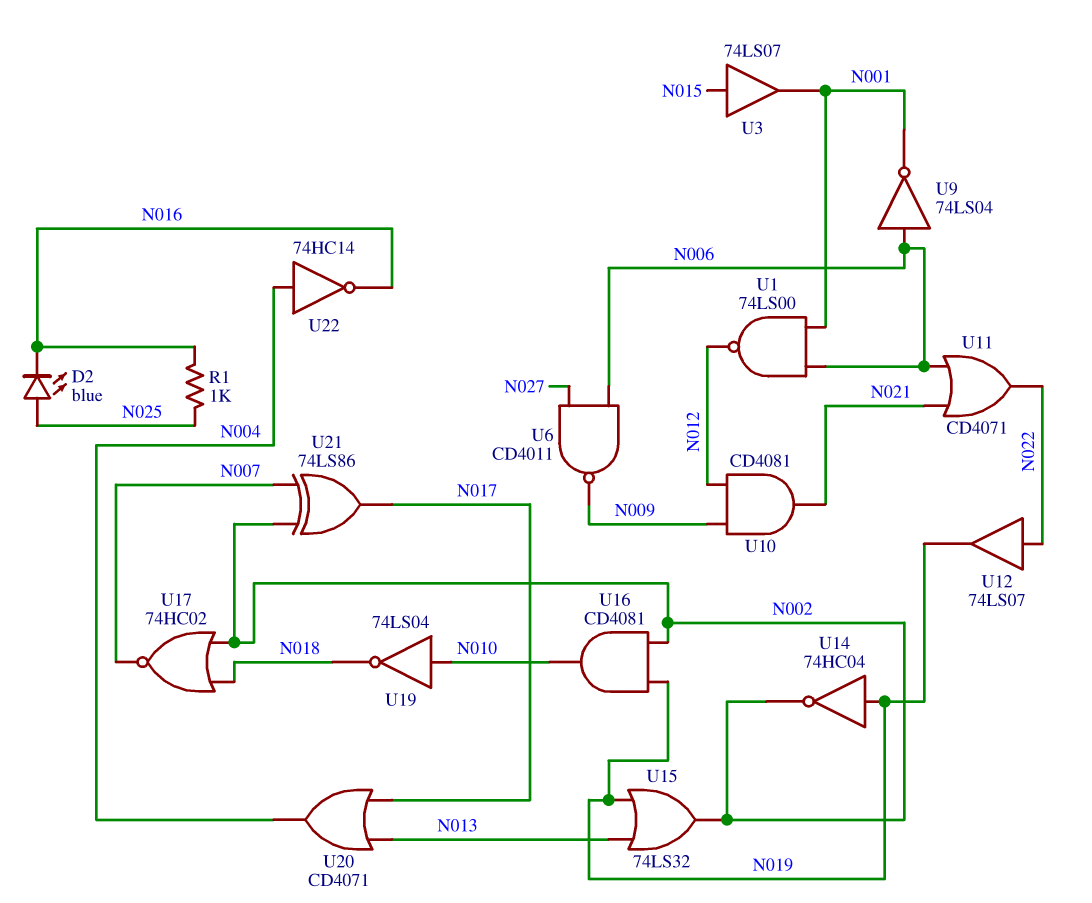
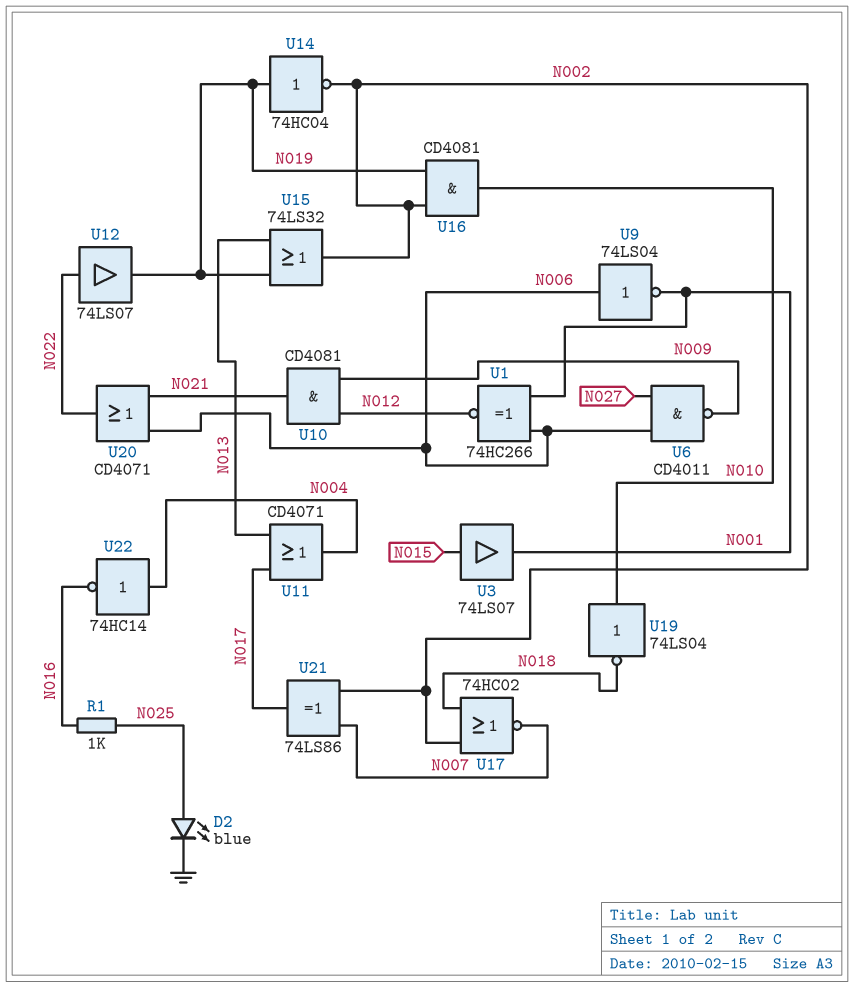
D2: LED blue (A N025, K N016) -> LED blue (A N025, K GND)
U1: NAND 74LS00 (in N001, in N006, out N012) -> XNOR 74HC266 (in N001, in N006, out N012)
U11: OR CD4071 (in N006, in N021, out N022) -> OR CD4071 (in N013, in N017, out N004)
U20: OR CD4071 (in N013, in N017, out N004) -> OR CD4071 (in N006, in N021, out N022)

